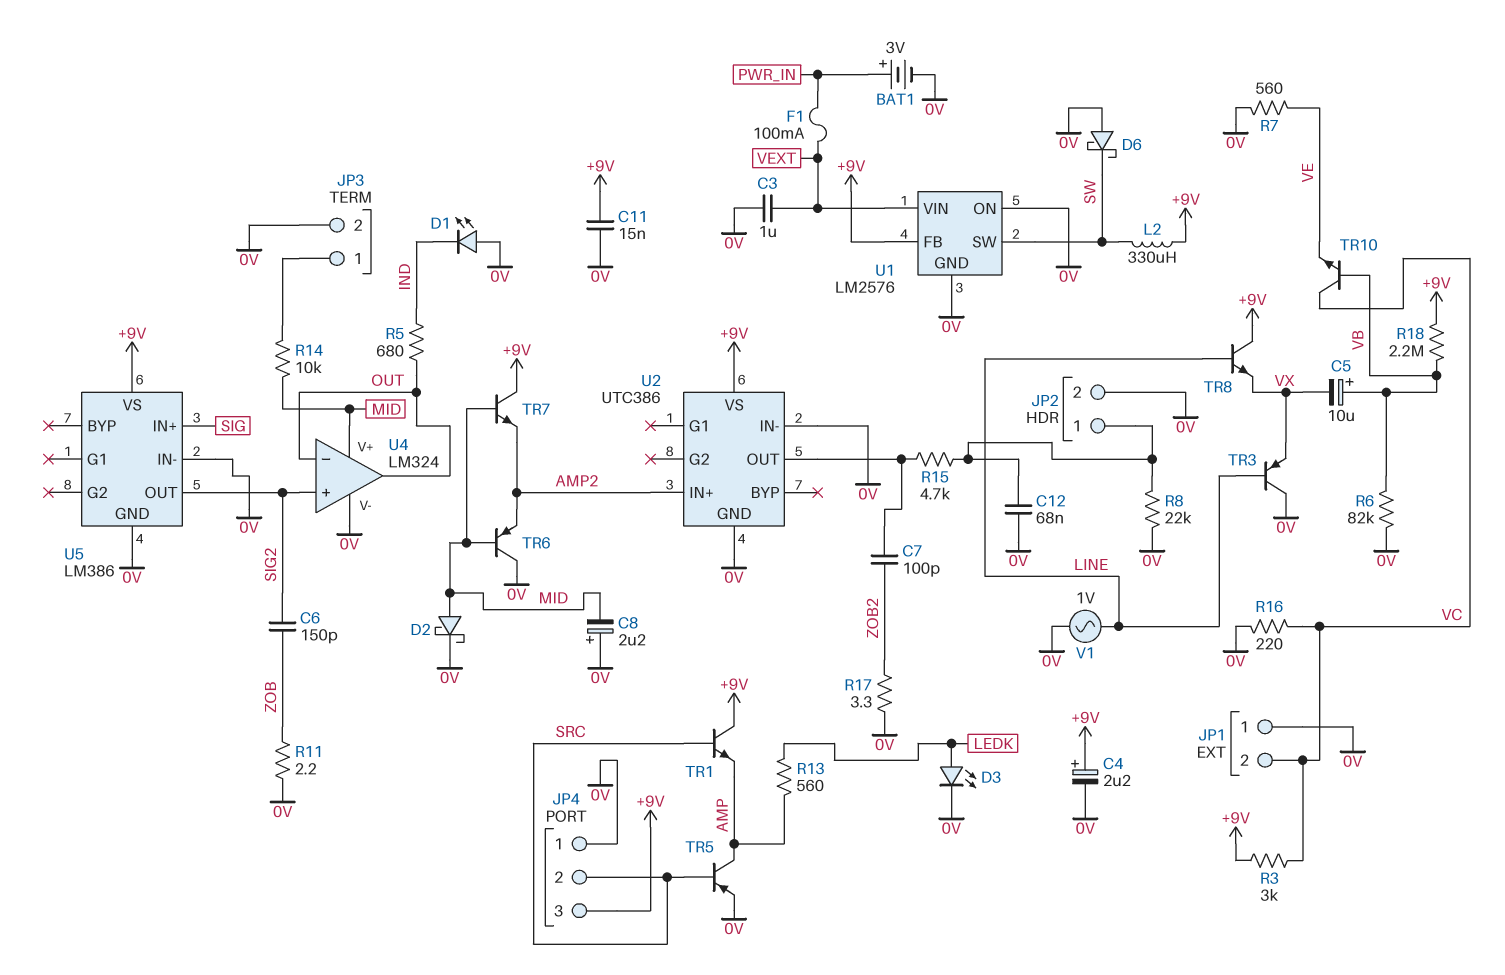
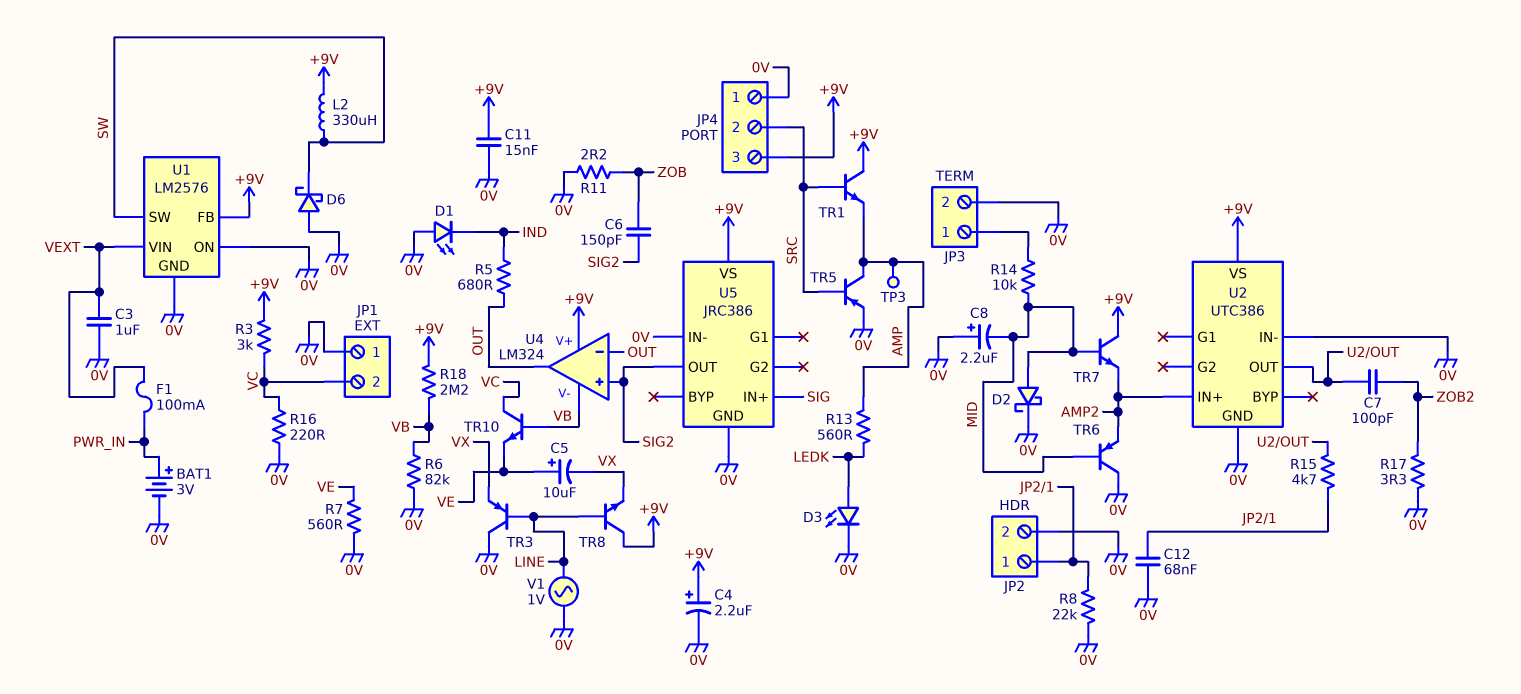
C5: 10uF (plus VB, minus VX) -> 10uF (plus VE, minus VX)
TP3: none -> test point (AMP)
U4 pin V+: MID -> +9V
U4 pin V-: 0V -> VB
U5: LM386 -> JRC386

